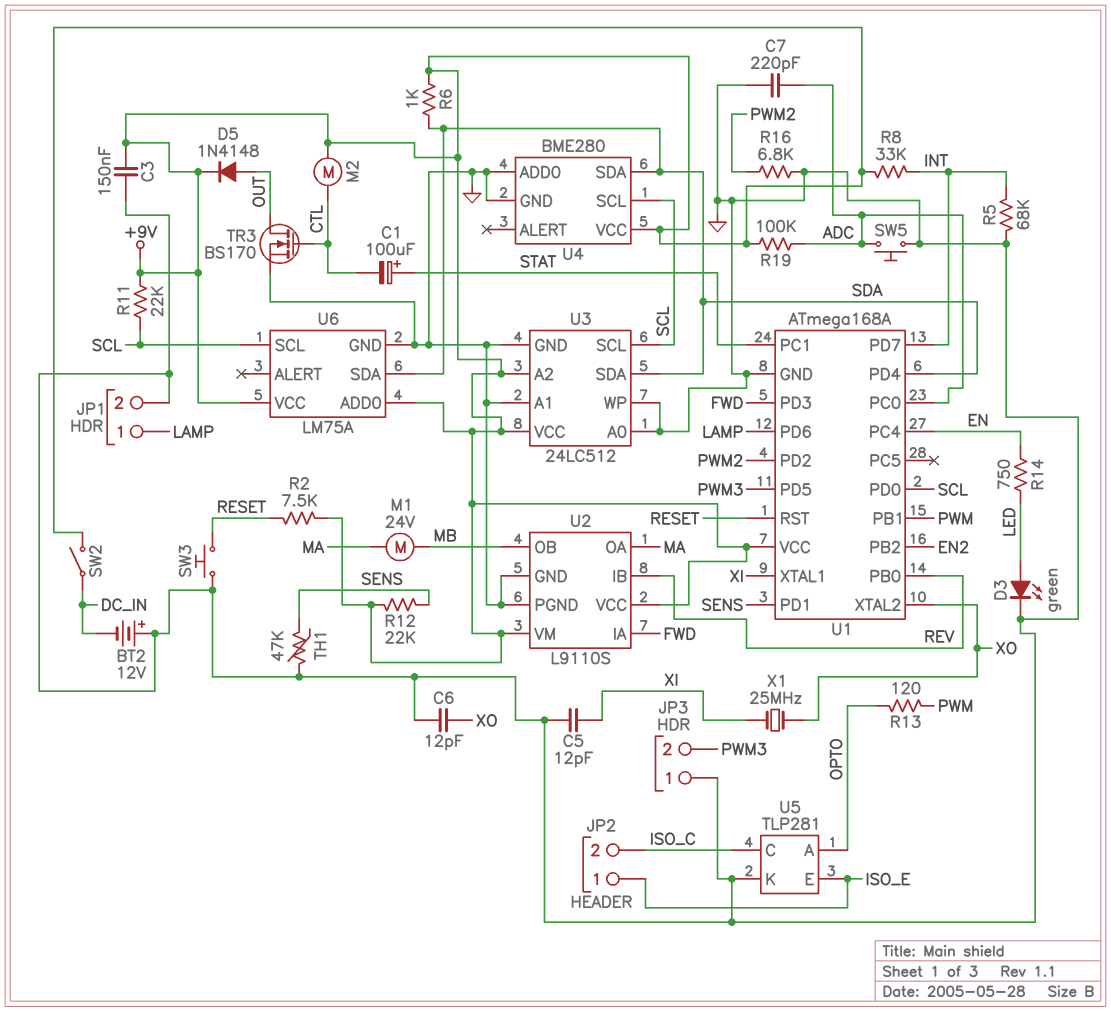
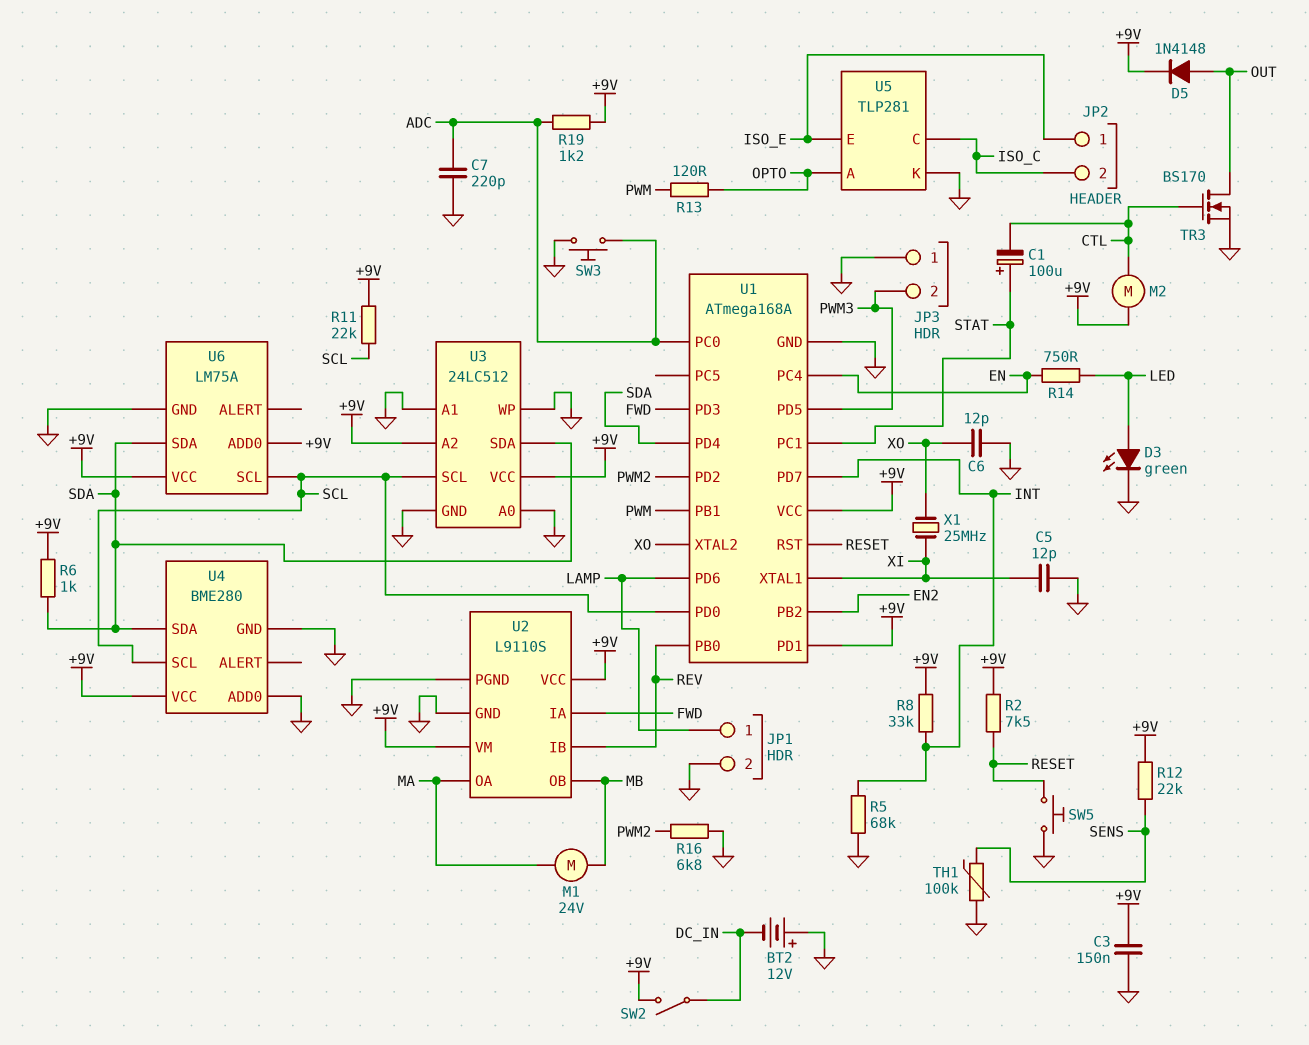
R19: 100k (+9V, ADC) -> 1.2k (+9V, ADC)
SW3: button (GND, RESET) -> button (ADC, GND)
SW5: button (ADC, GND) -> button (GND, RESET)
TH1: 47k (GND, SENS) -> 100k (GND, SENS)
U1 pin PD1: SENS -> +9V

